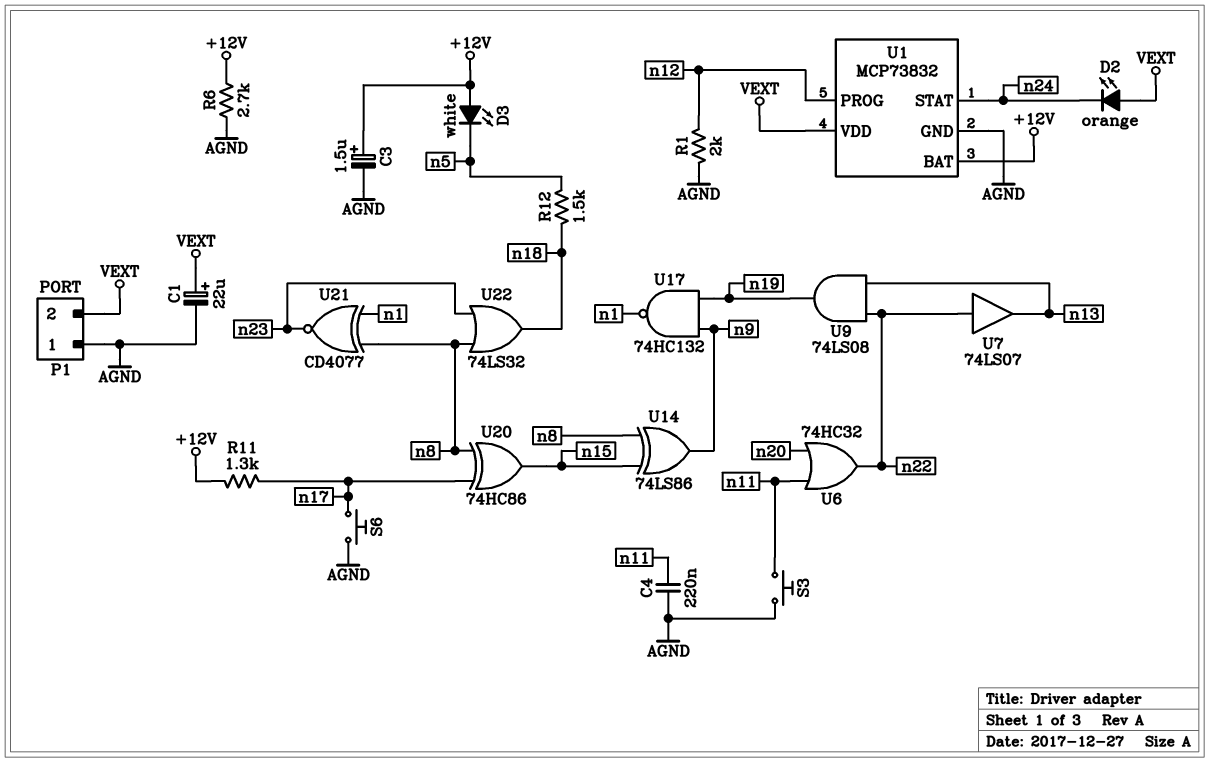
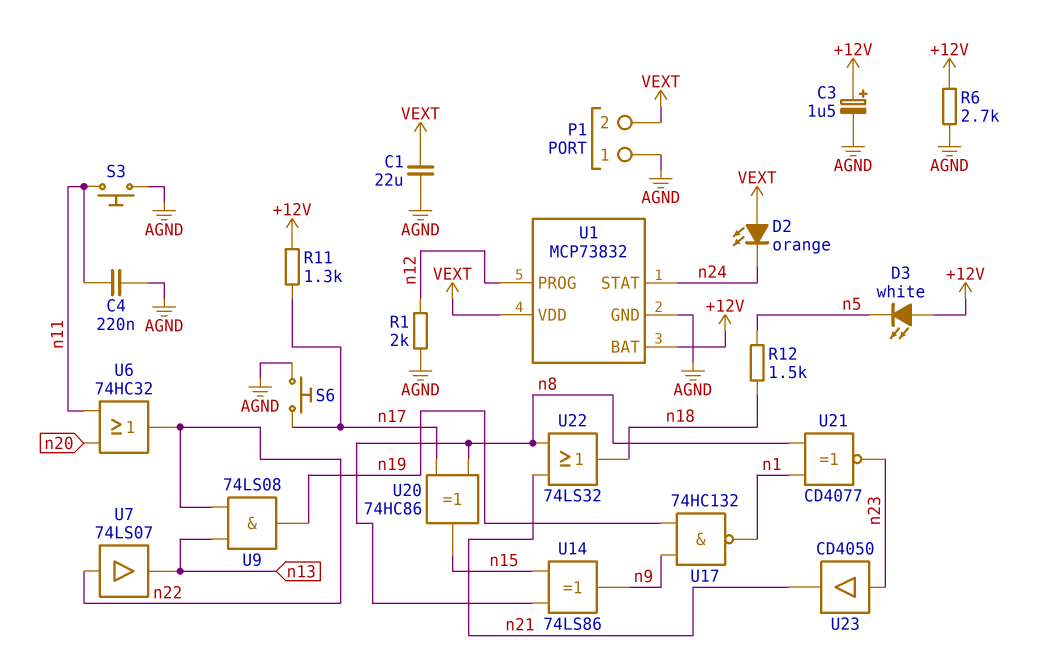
C1: 22uF (plus VEXT, minus AGND) -> 22uF (AGND, VEXT)
U22: OR 74LS32 (in n8, in n23, out n18) -> OR 74LS32 (in n8, in n21, out n18)
U23: none -> buffer CD4050 (in n23, out n21)

